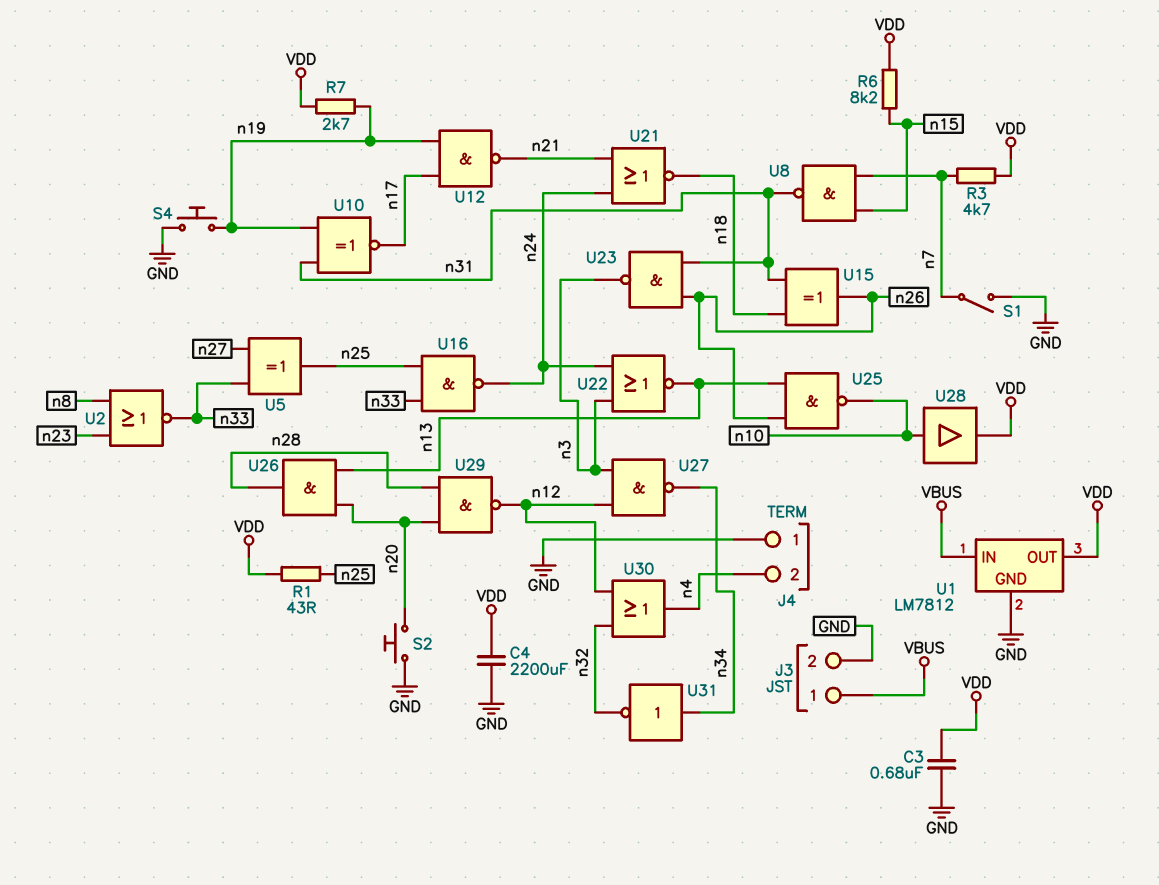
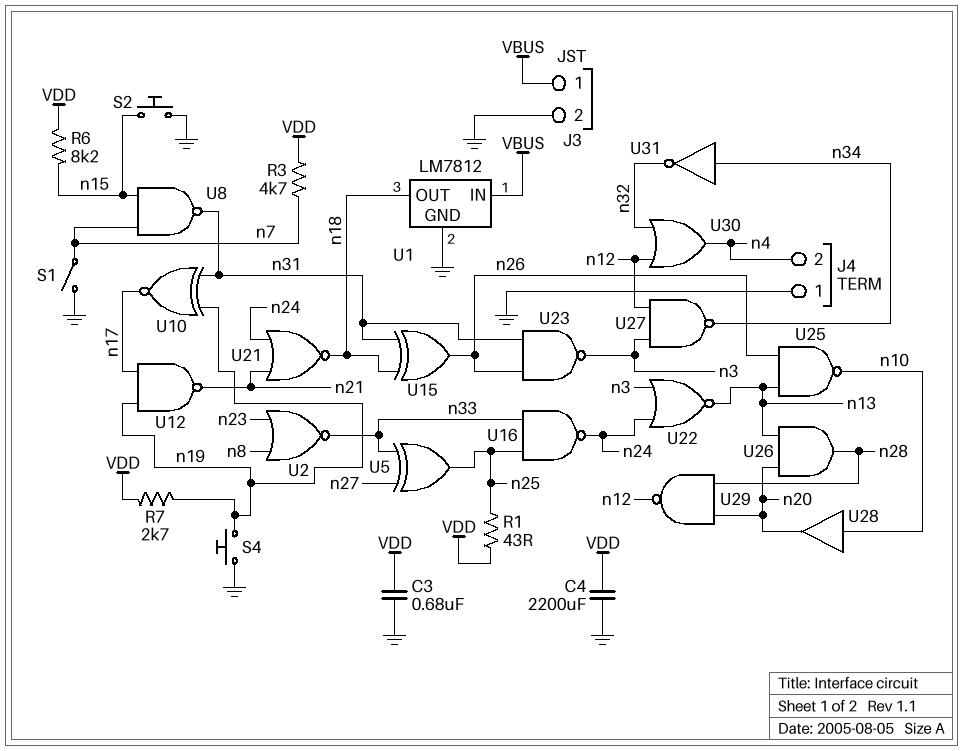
S2: button (GND, n20) -> button (GND, n15)
U1 pin OUT: VDD -> n18
U28: buffer (in n10, out VDD) -> buffer (in n10, out n20)

